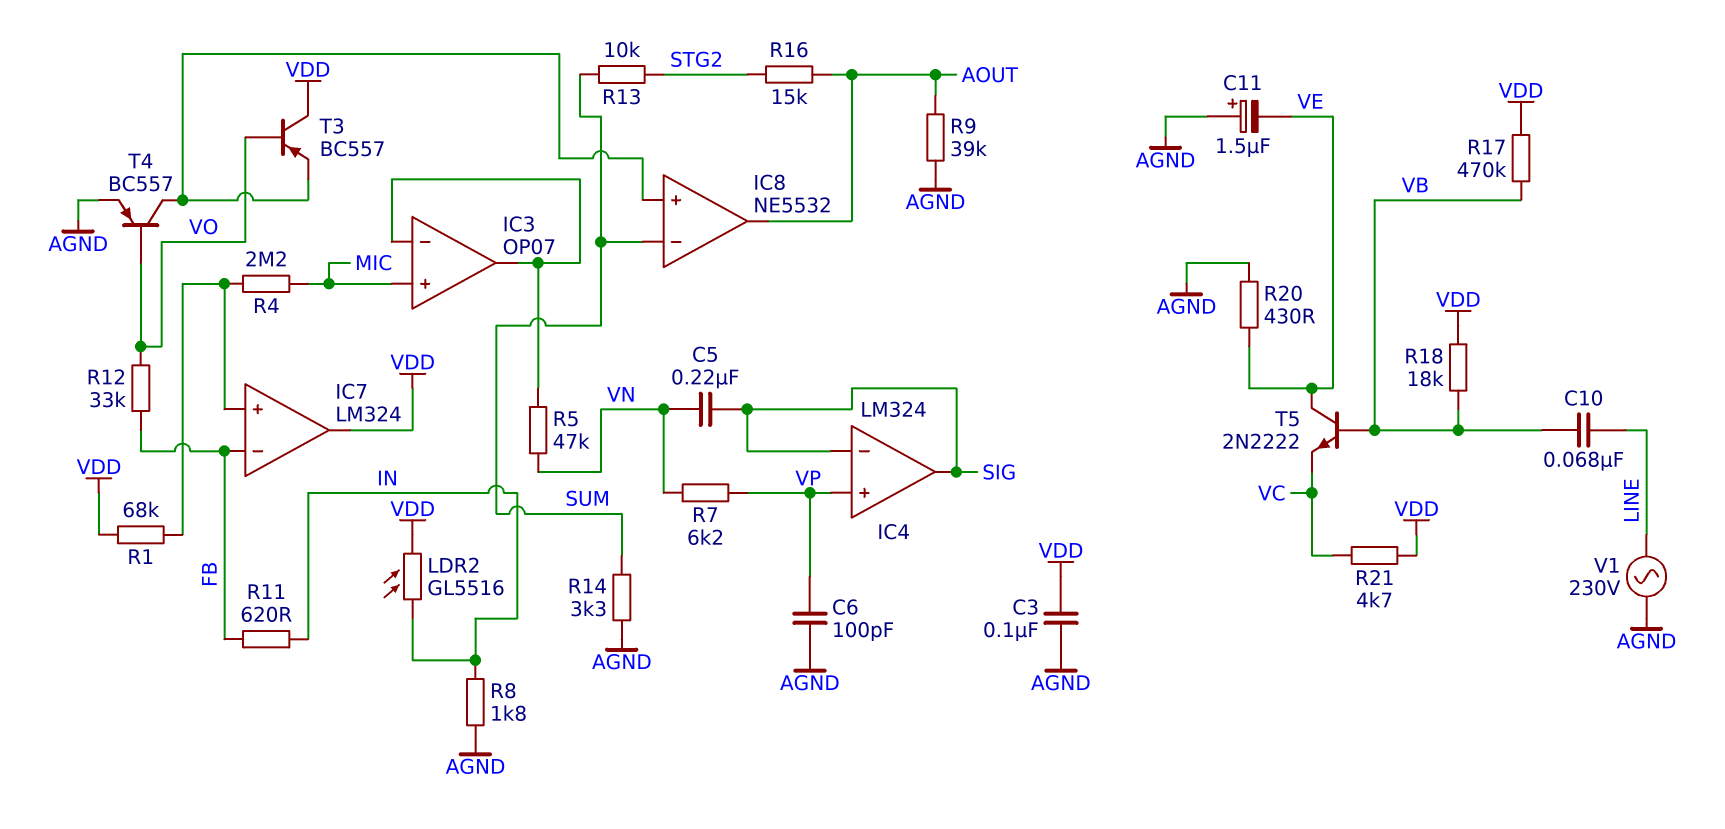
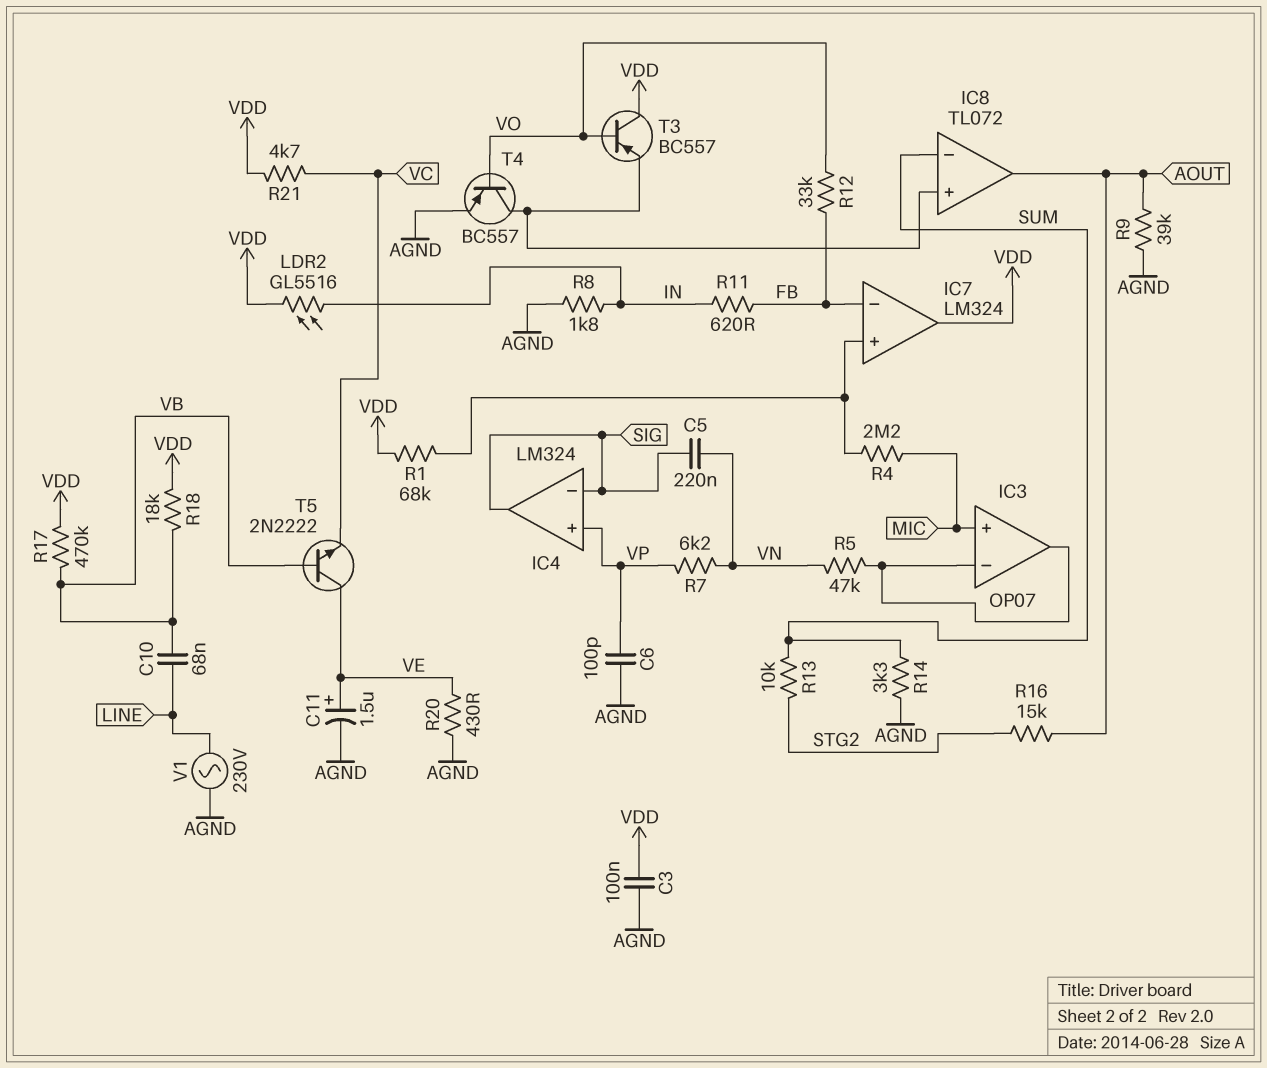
C11: 1.5uF (plus AGND, minus VE) -> 1.5uF (plus VE, minus AGND)
IC8: NE5532 -> TL072

